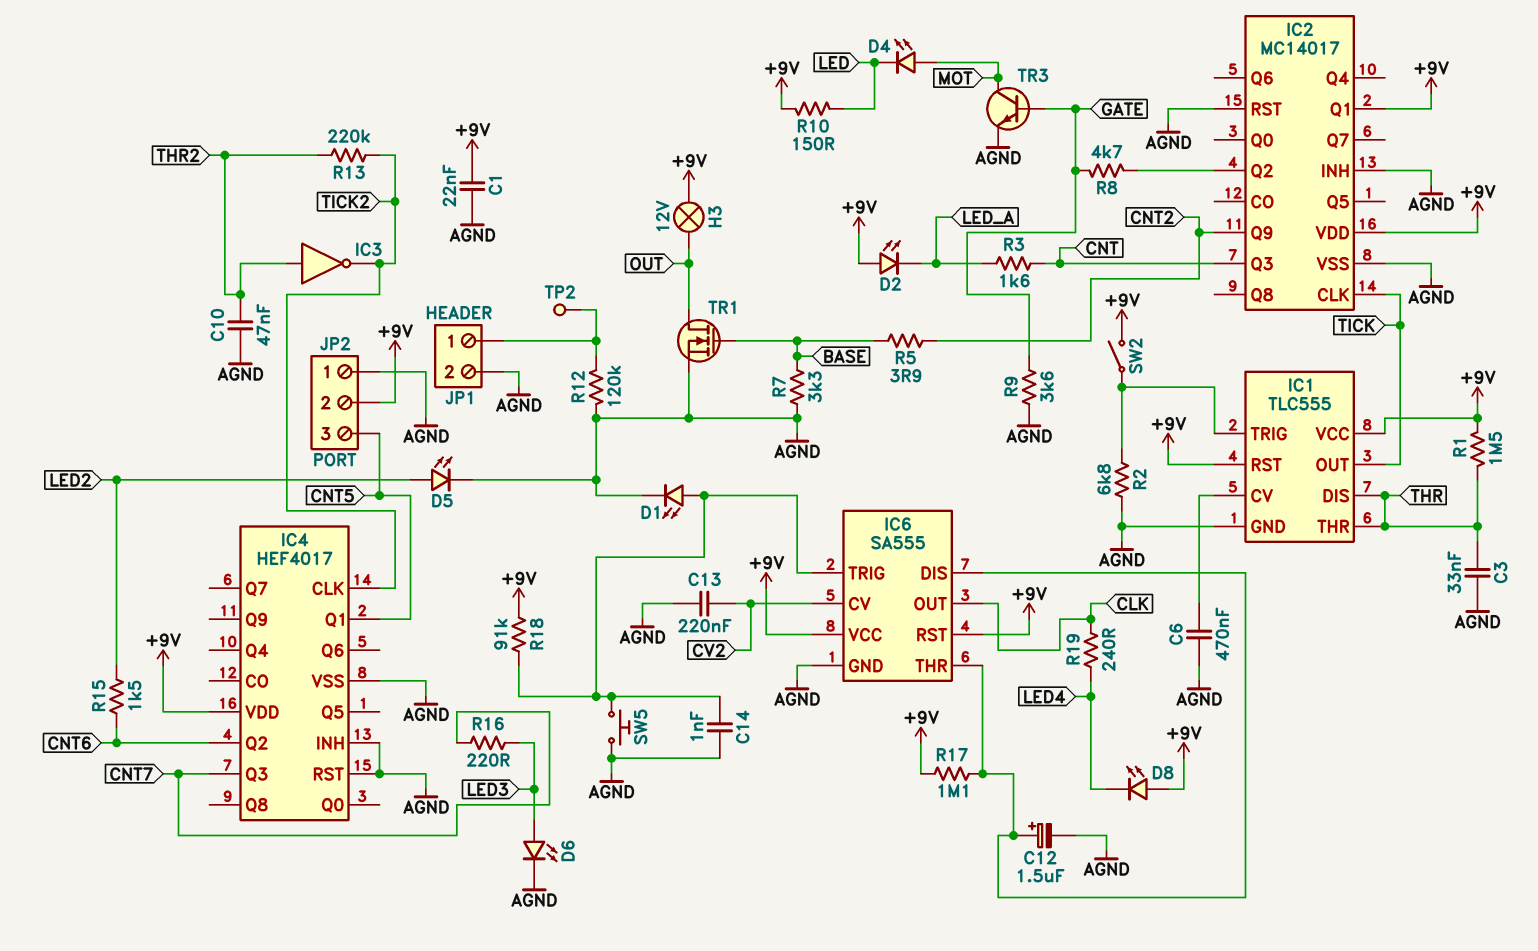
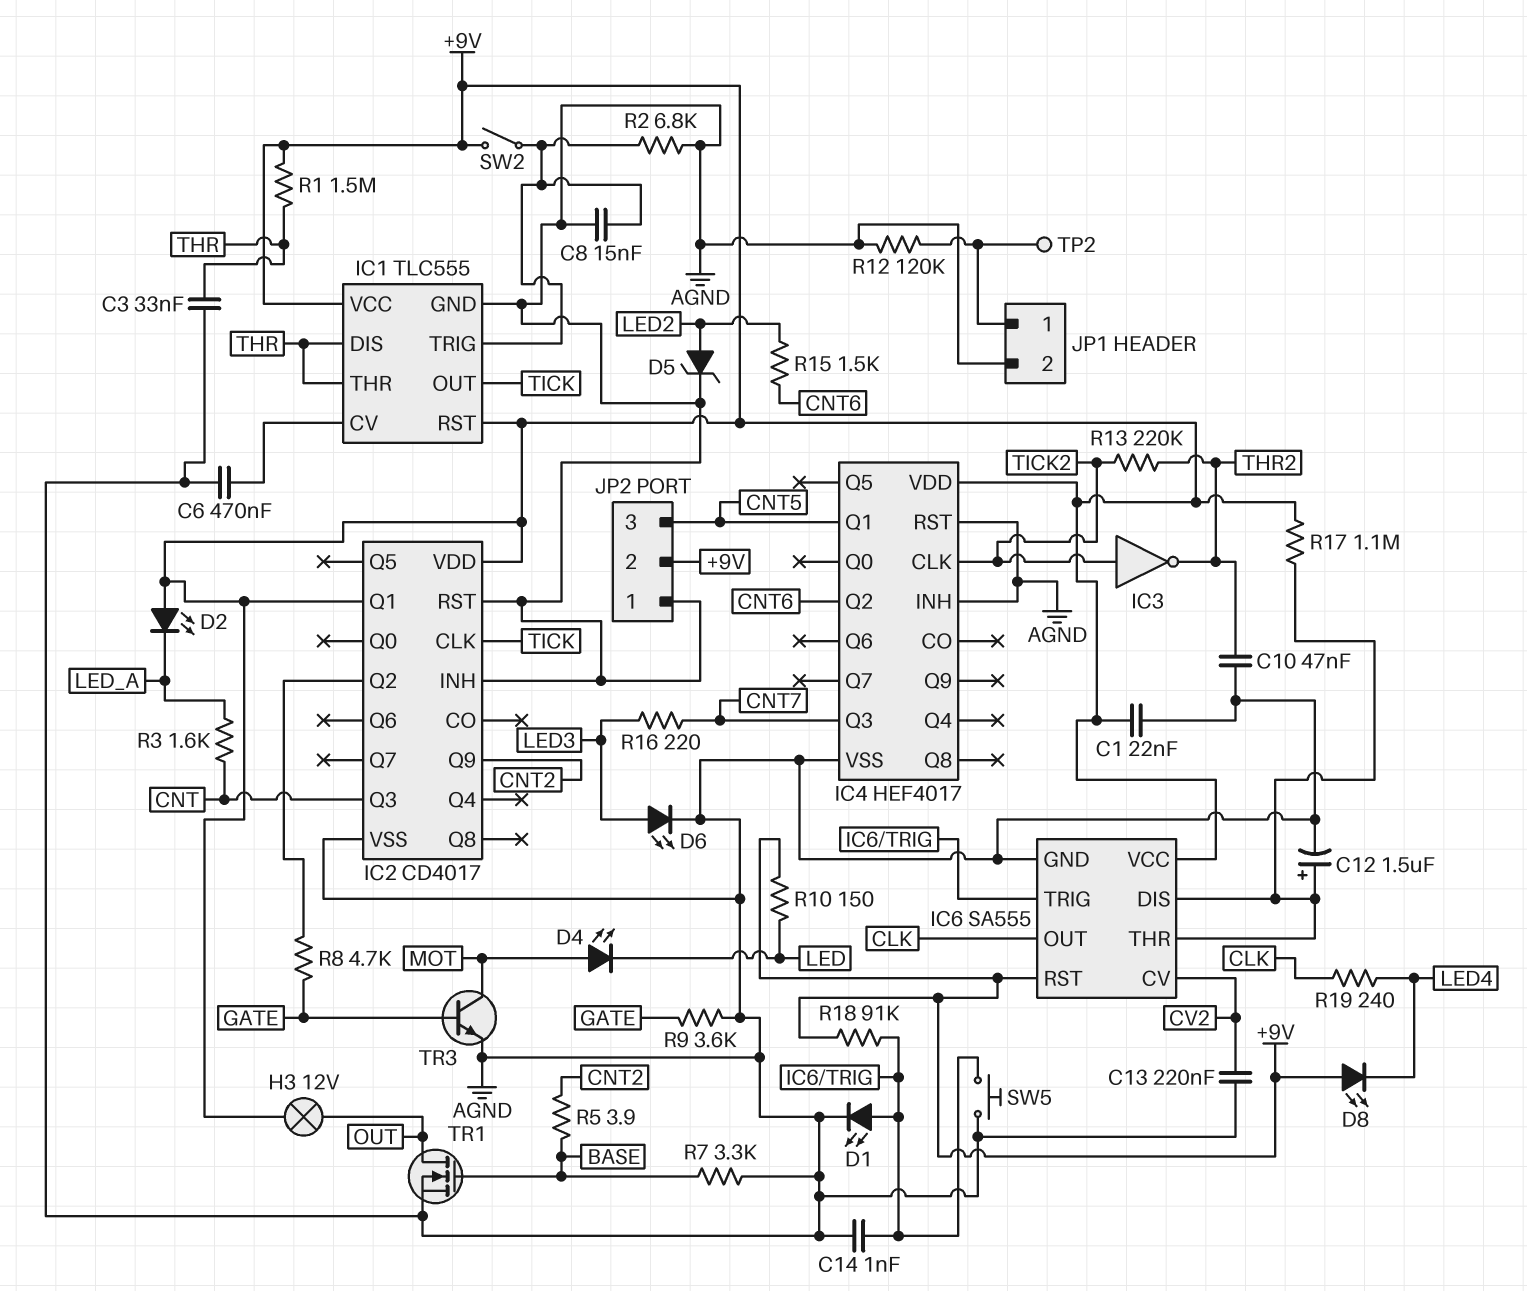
C8: none -> 15nF (AGND, IC1/TRIG)
D5: LED (A LED2, K AGND) -> zener (A LED2, K AGND)
IC2: MC14017 -> CD4017
IC3: NOT (in THR2, out TICK2) -> NOT (in TICK2, out THR2)

